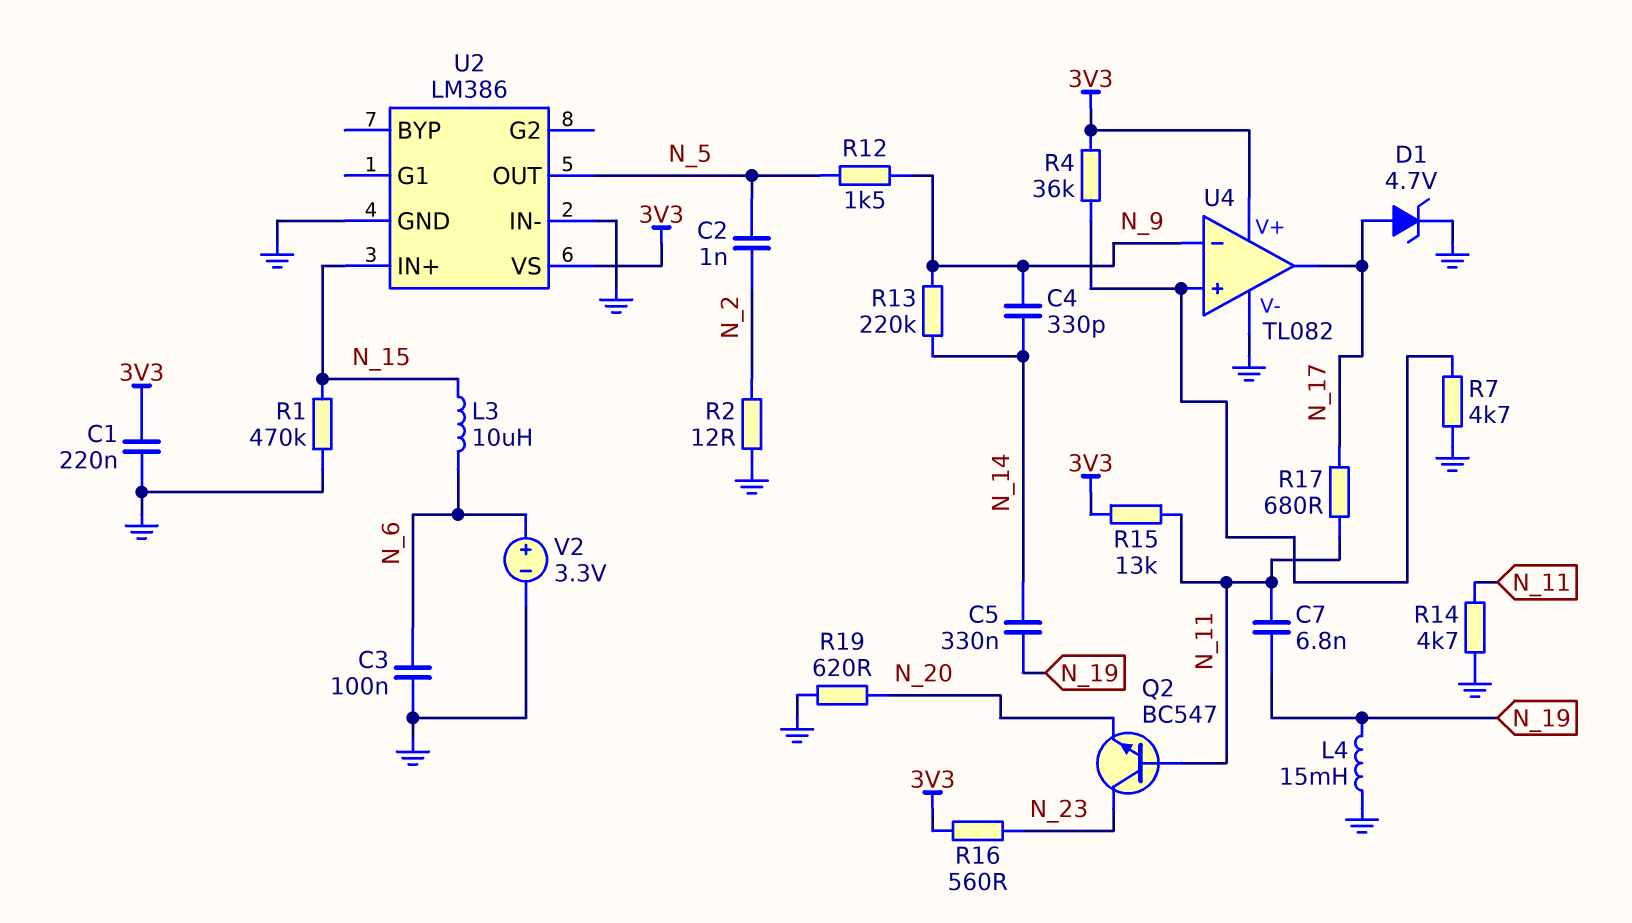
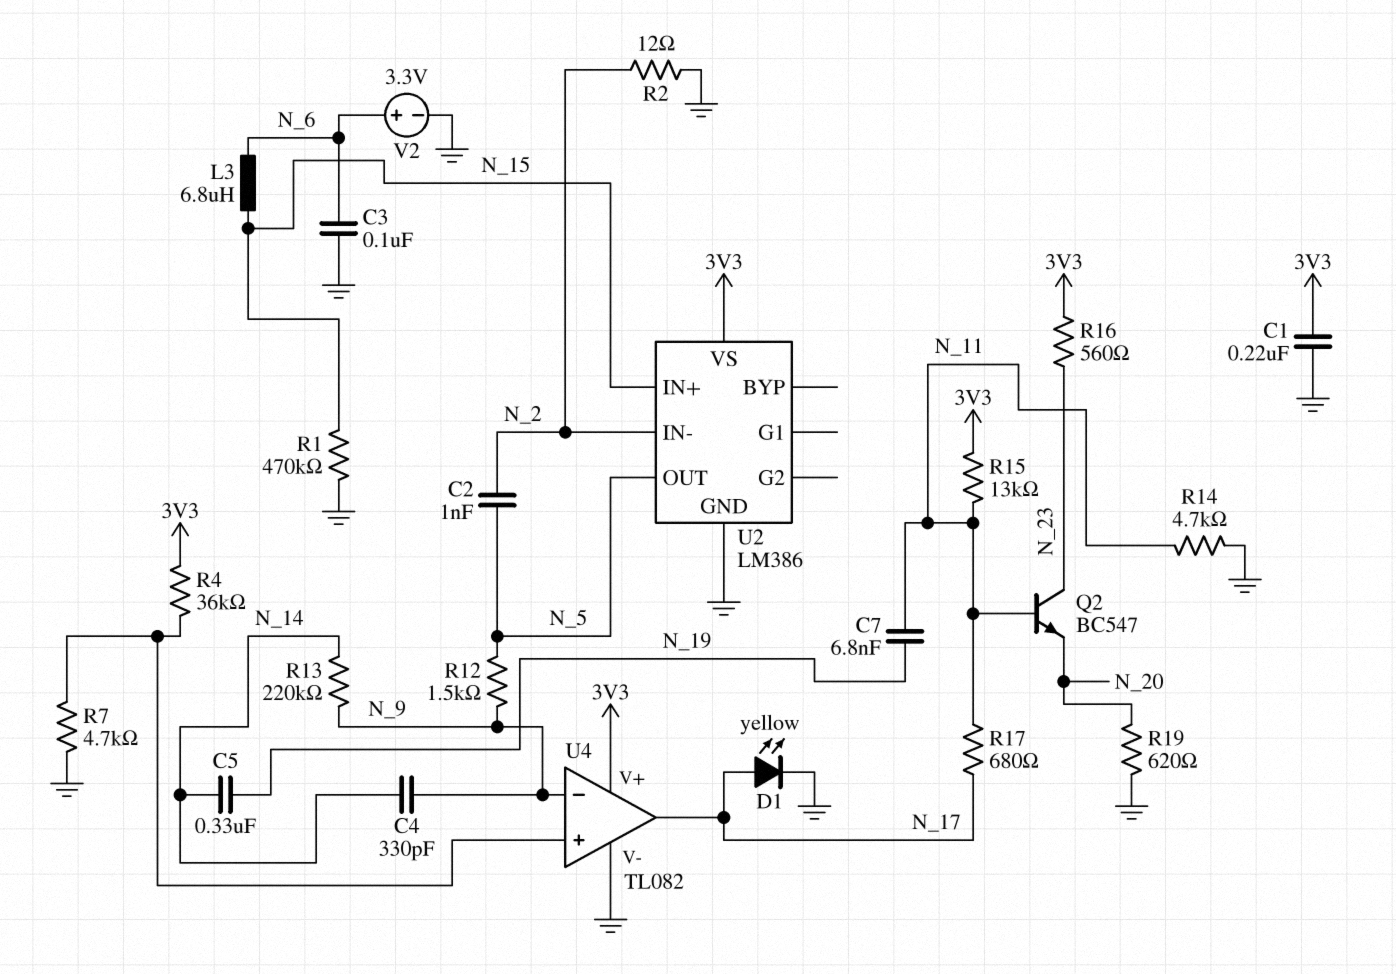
D1: zener 4.7V (A N_17, K GND) -> LED yellow (A N_17, K GND)
L3: 10uH (N_6, N_15) -> 6.8uH (N_6, N_15)
L4: 15mH (GND, N_19) -> none
U2 pin IN-: GND -> N_2

